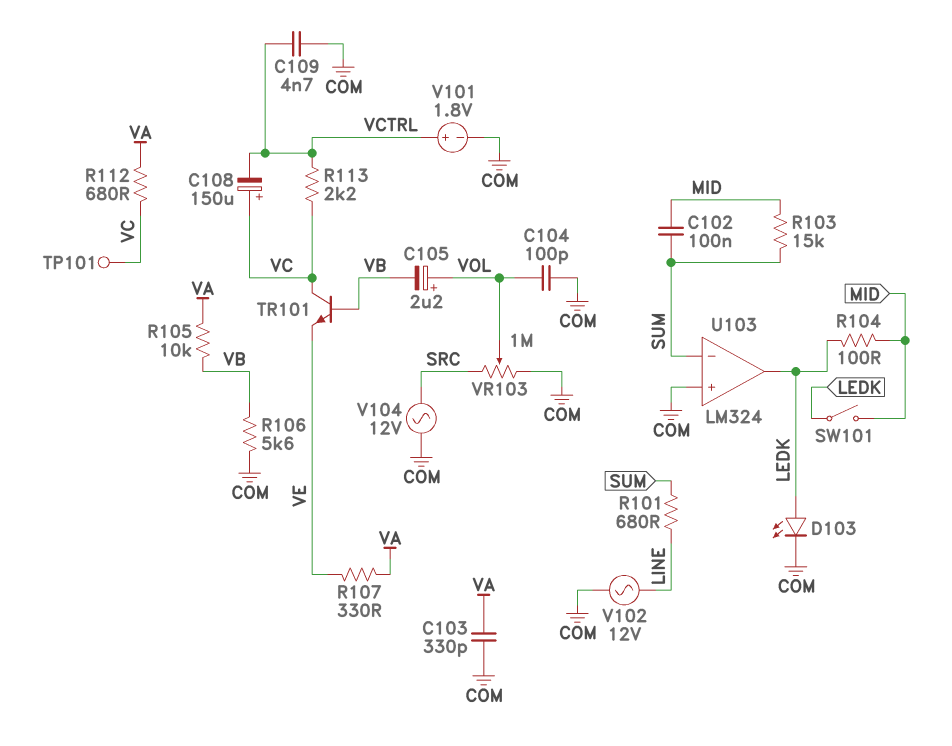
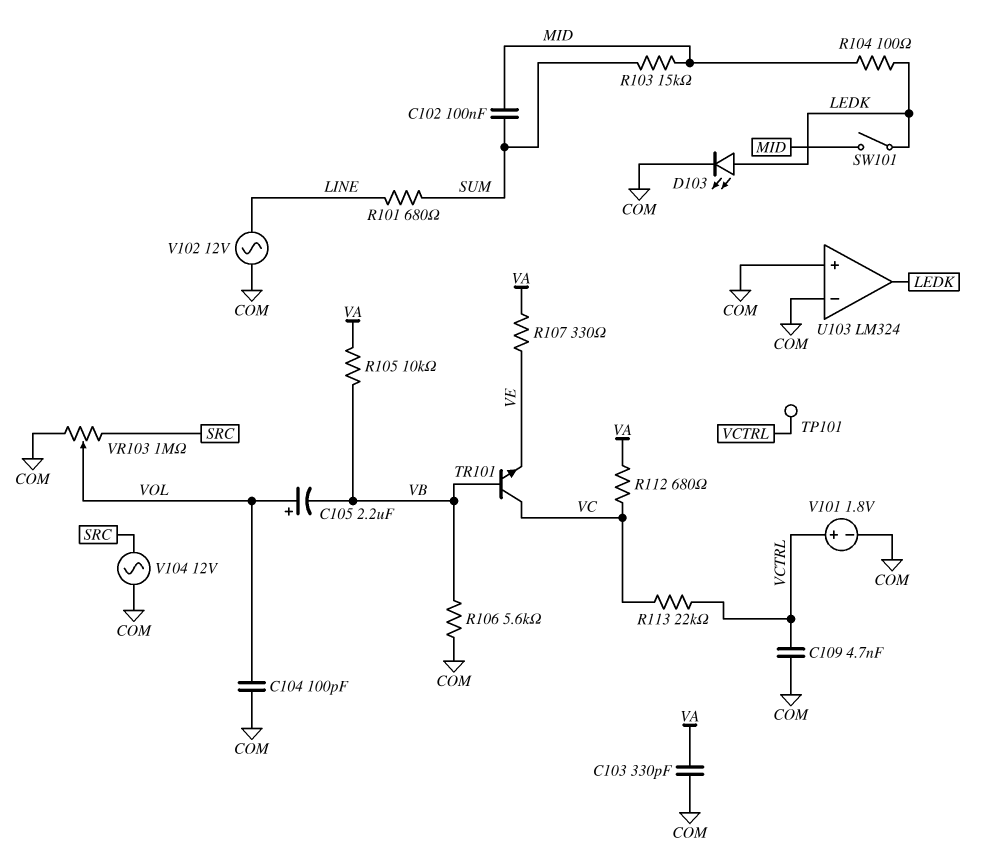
C108: 150uF (plus VC, minus VCTRL) -> none
R113: 2.2k (VC, VCTRL) -> 22k (VC, VCTRL)
TP101: test point (VC) -> test point (VCTRL)
U103 pin in-: SUM -> COM

